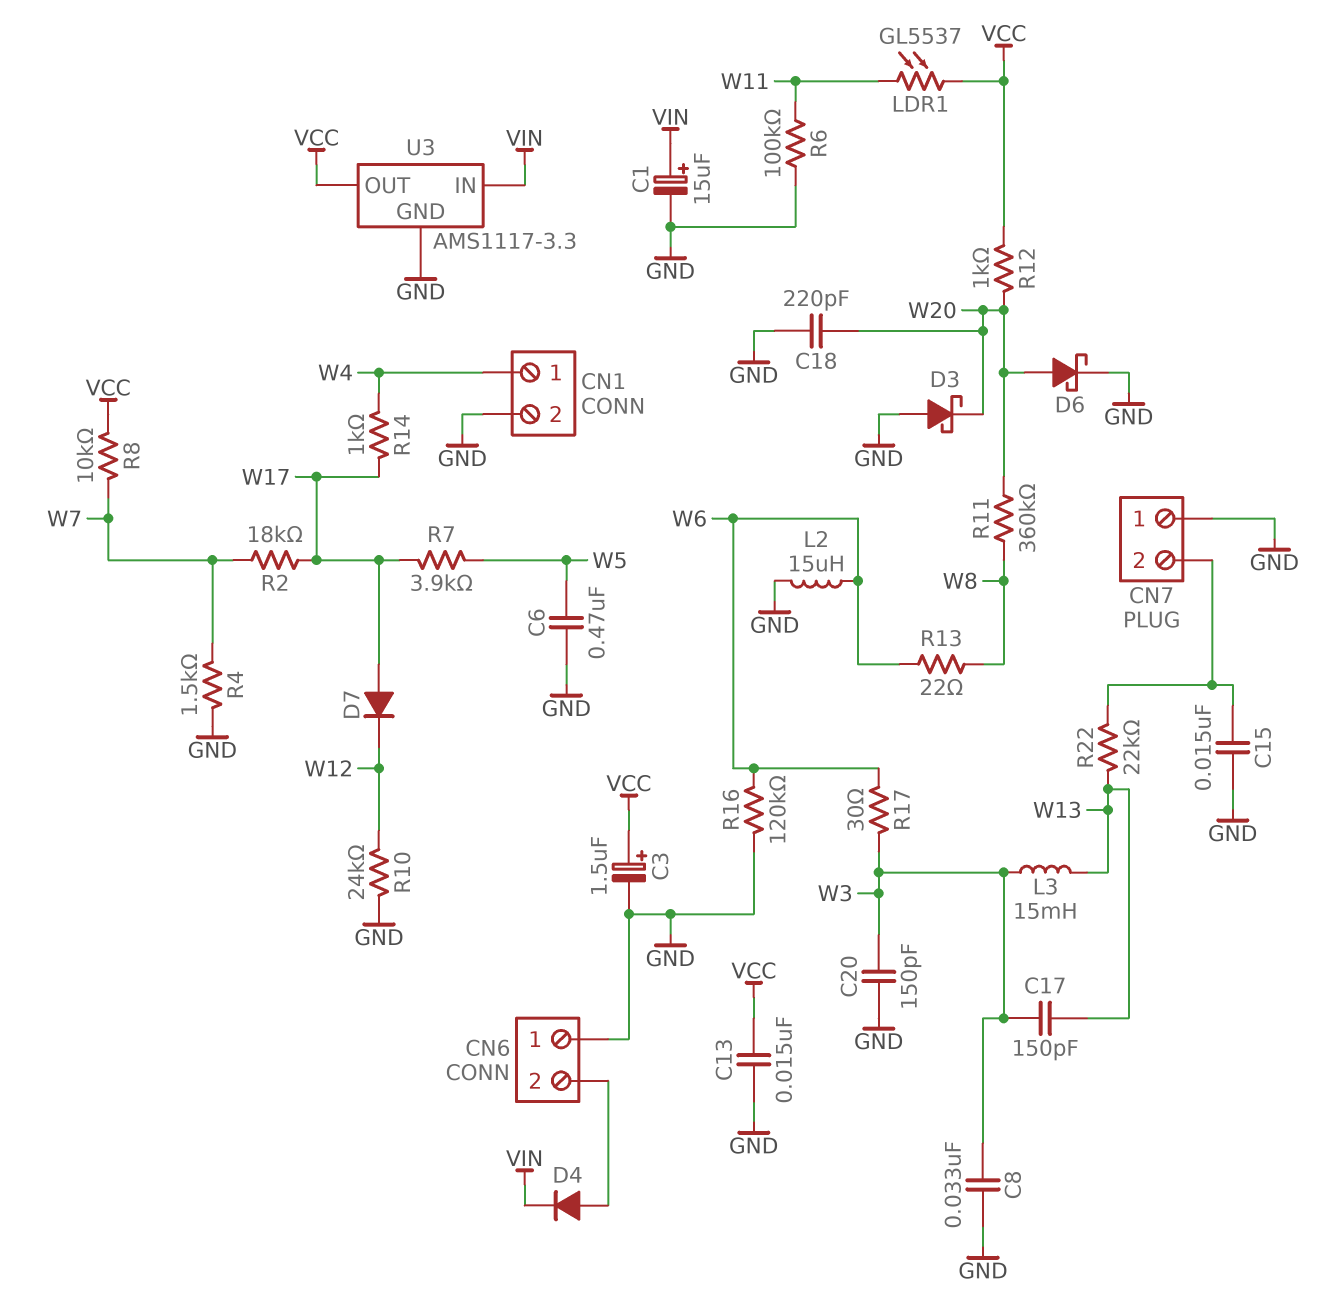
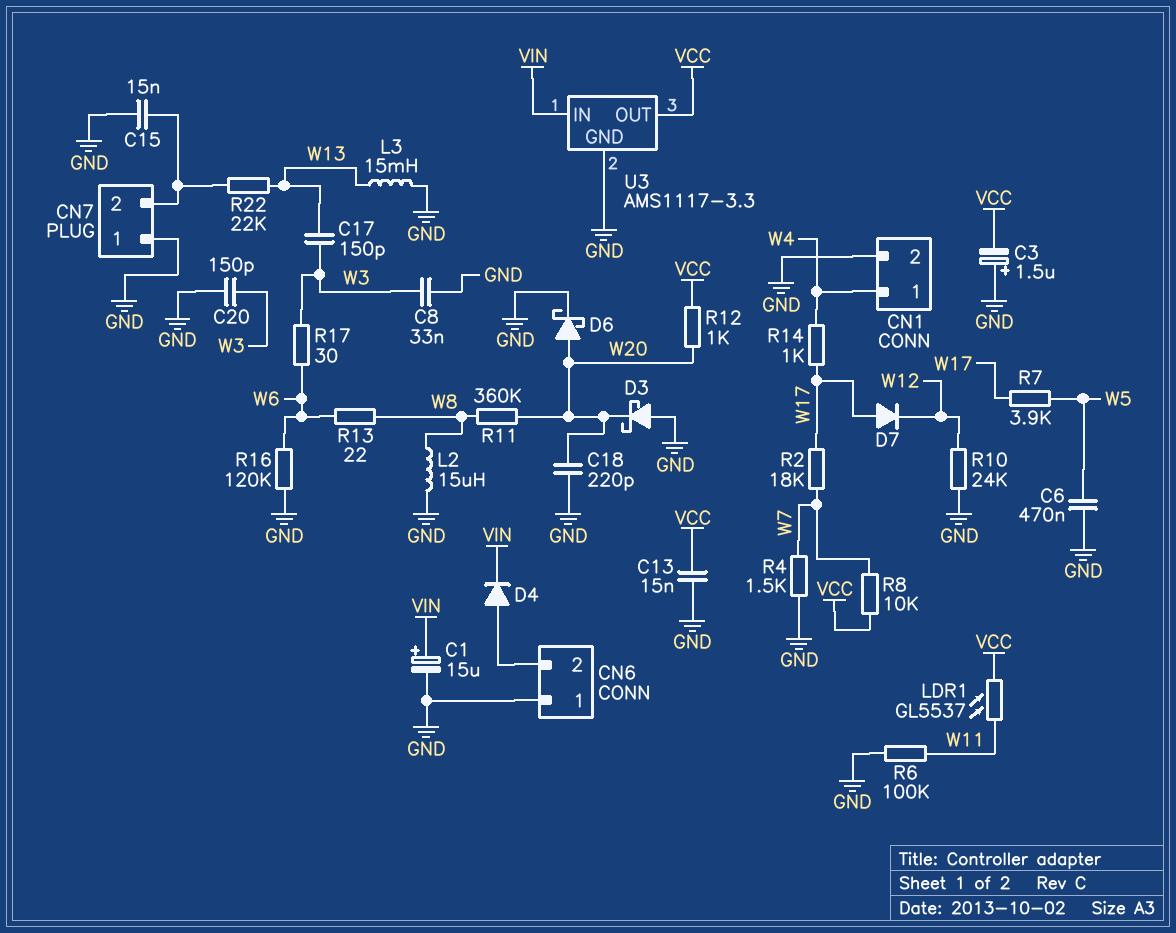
C3: 1.5uF (plus VCC, minus GND) -> 1.5uF (plus GND, minus VCC)
L2: 15uH (GND, W6) -> 15uH (GND, W8)
L3: 15mH (W3, W13) -> 15mH (GND, W13)

